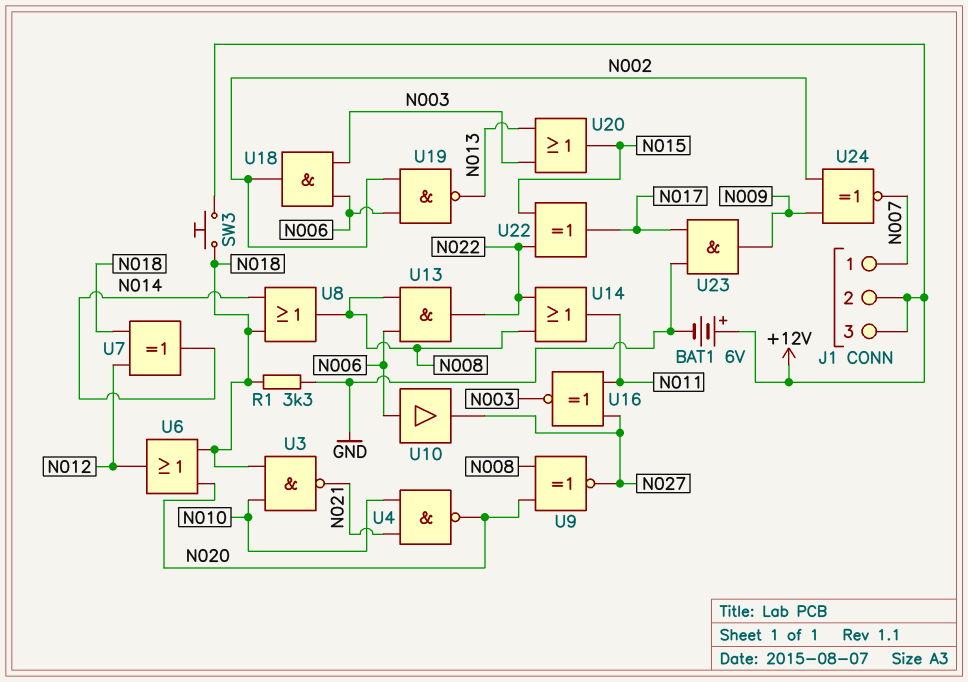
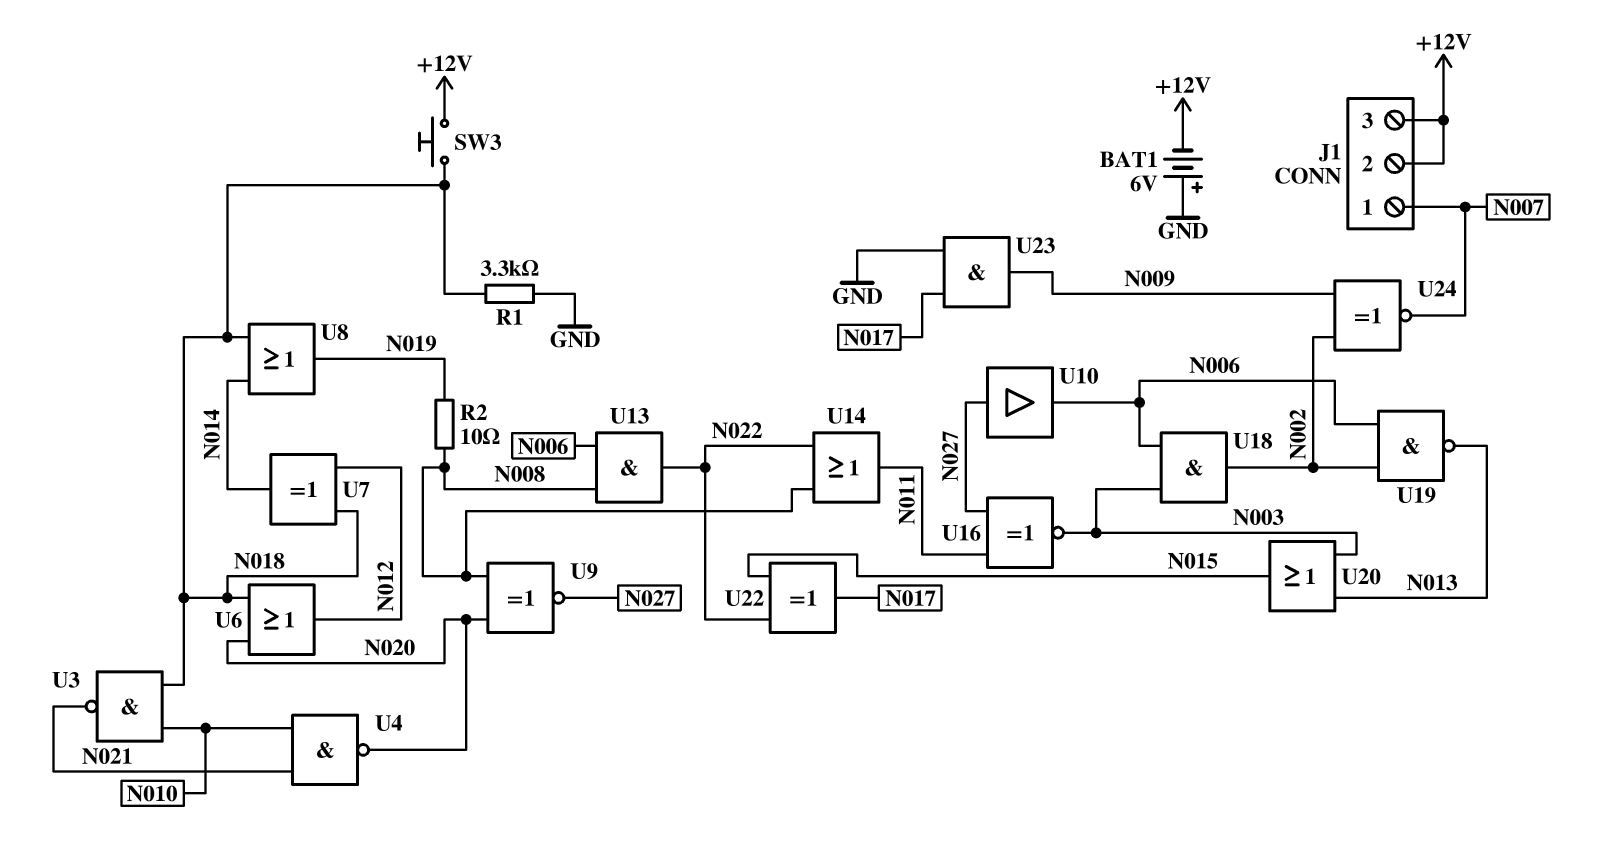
BAT1: 6V (plus +12V, minus GND) -> 6V (plus GND, minus +12V)
R2: none -> 10 (N008, N019)
U8: OR (in N014, in N018, out N008) -> OR (in N014, in N018, out N019)
U10: buffer (in N006, out N027) -> buffer (in N027, out N006)

